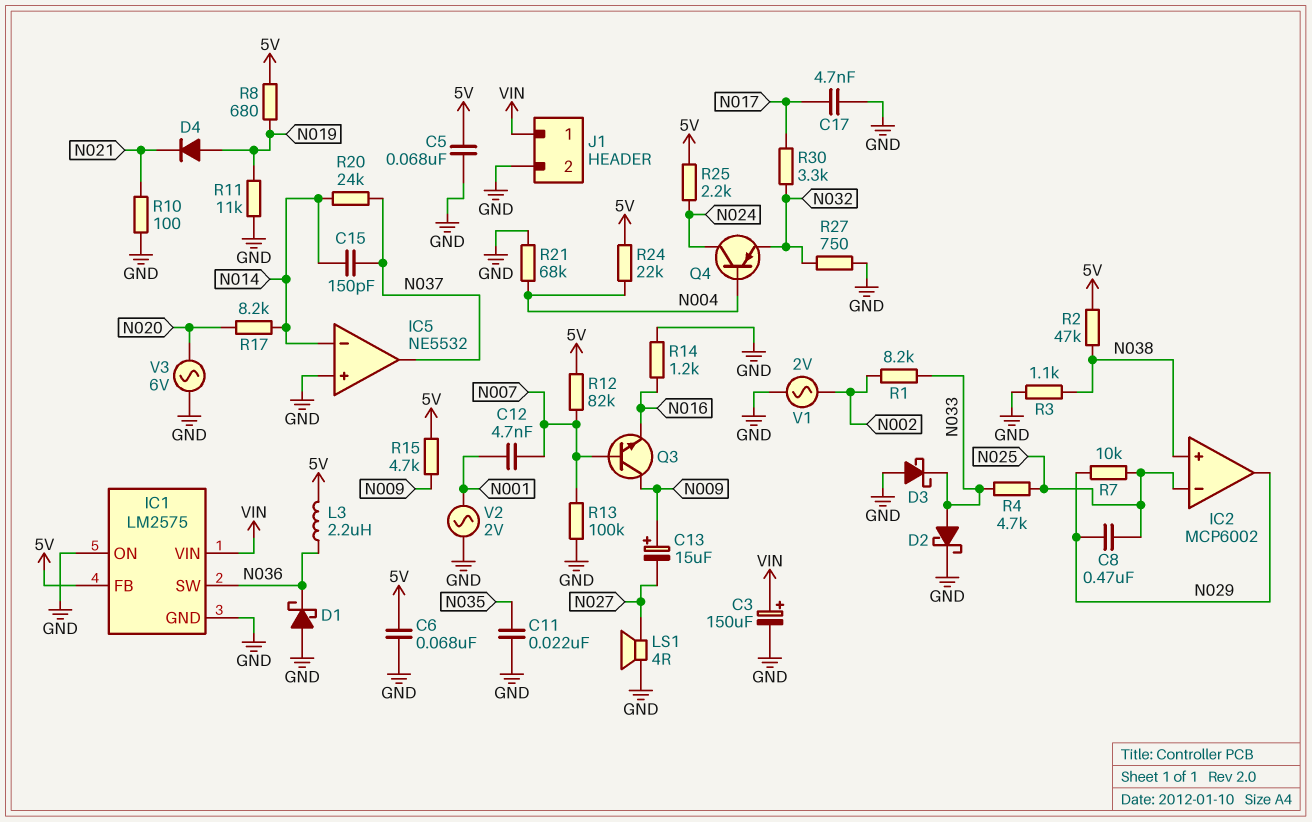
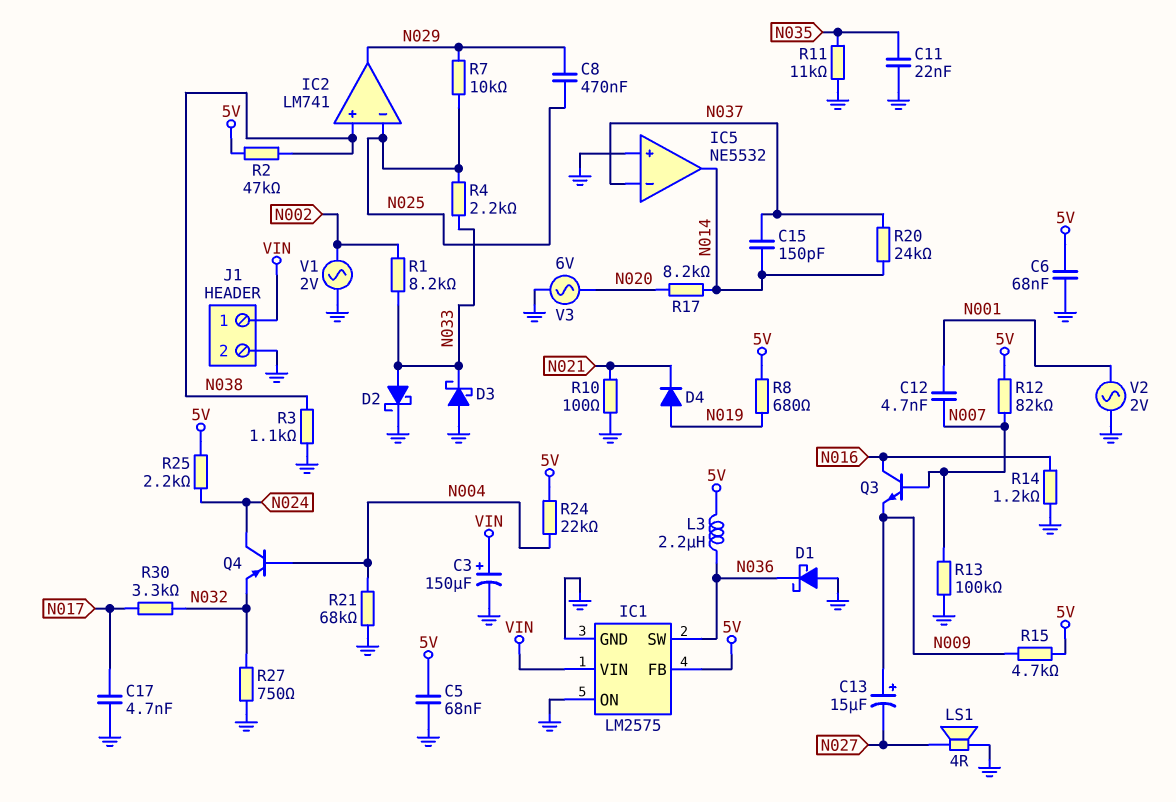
IC2: MCP6002 -> LM741
IC5 pin in-: N014 -> N037
IC5 pin out: N037 -> N014
Q3: NPN (B N007, C N009, E N016) -> NPN (B N007, C N016, E N009)
R4: 4.7k (N025, N033) -> 2.2k (N025, N033)
R11: 11k (GND, N019) -> 11k (GND, N035)

